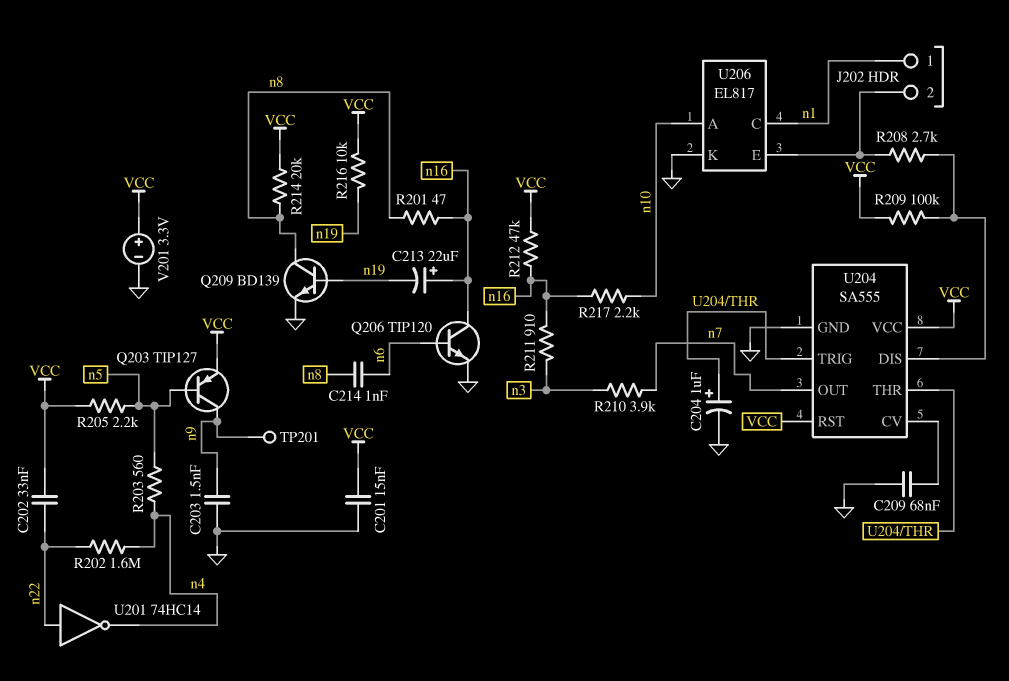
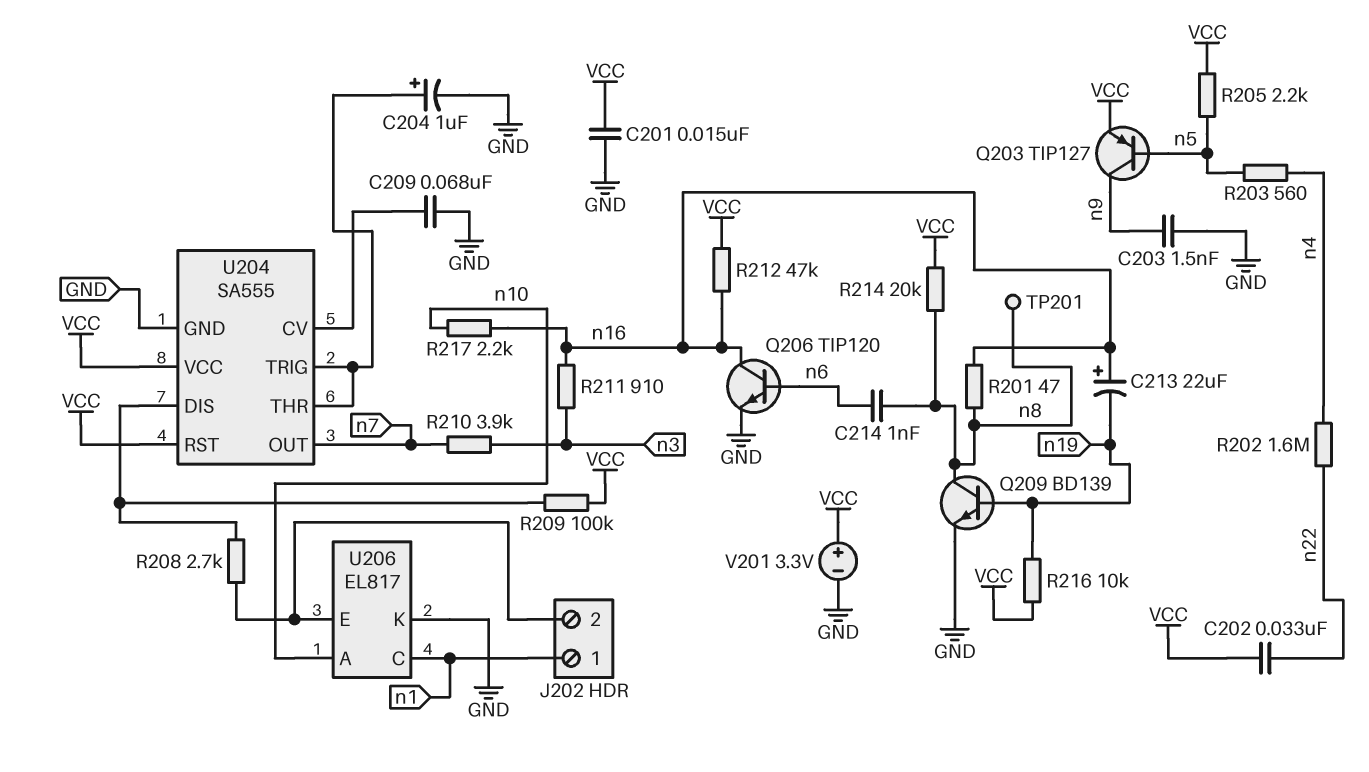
TP201: test point (n9) -> test point (n8)
U201: NOT 74HC14 (in n22, out n4) -> none

